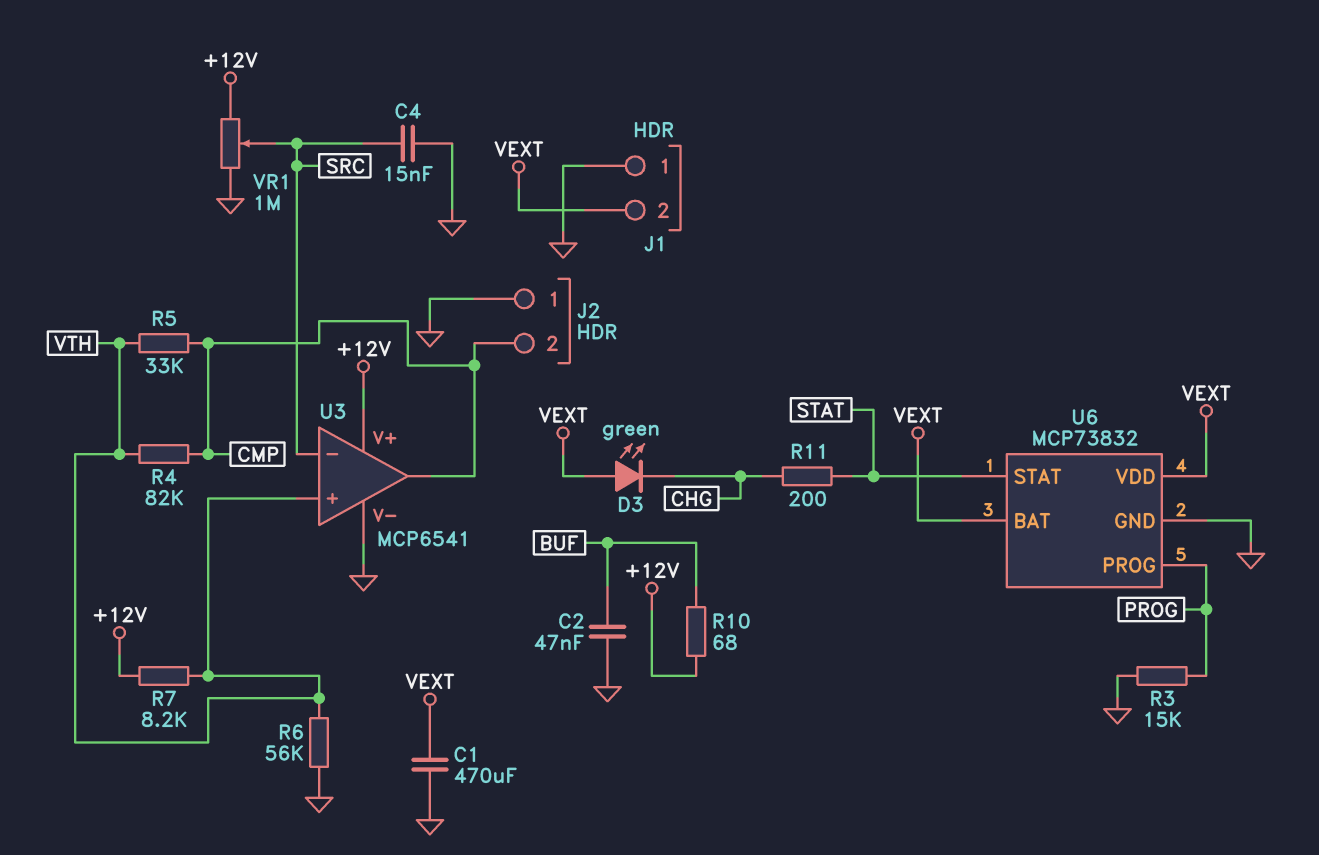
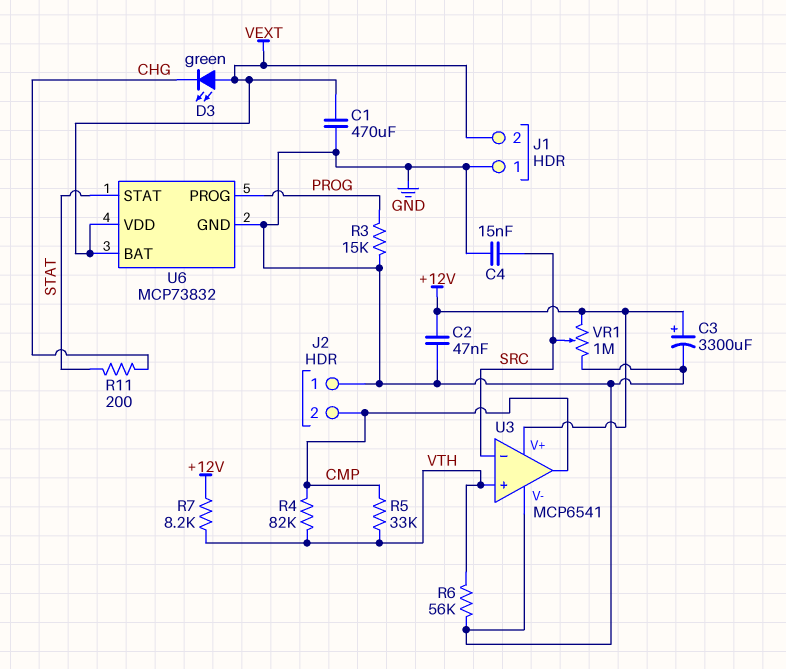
C2: 47nF (BUF, GND) -> 47nF (+12V, GND)
C3: none -> 3300uF (plus +12V, minus GND)
R10: 68 (+12V, BUF) -> none

